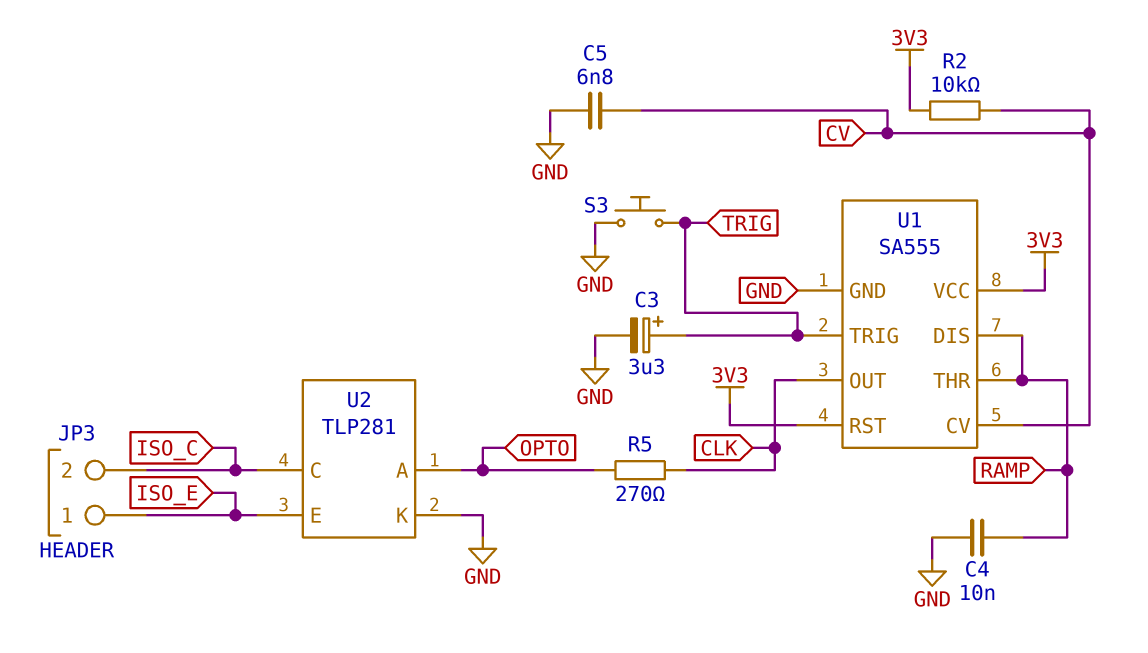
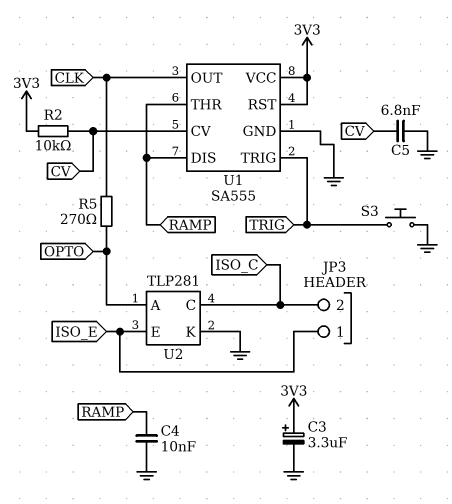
C3: 3.3uF (plus TRIG, minus GND) -> 3.3uF (plus 3V3, minus GND)

